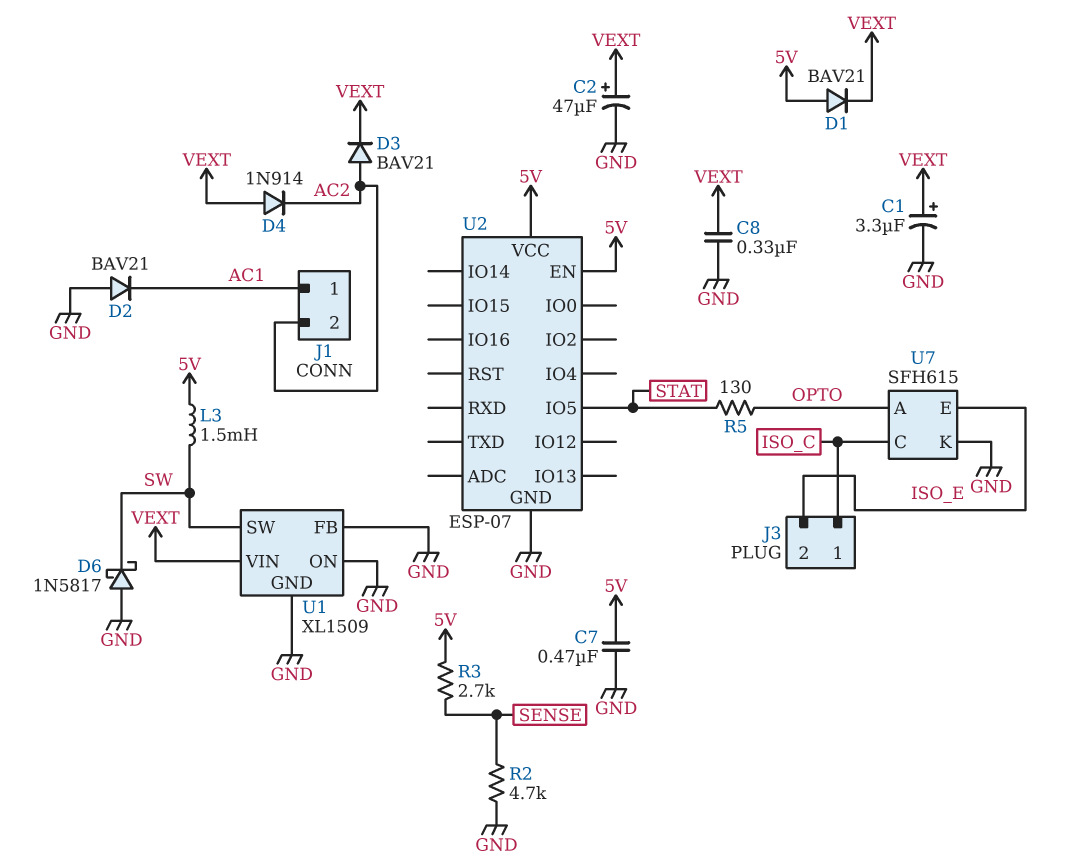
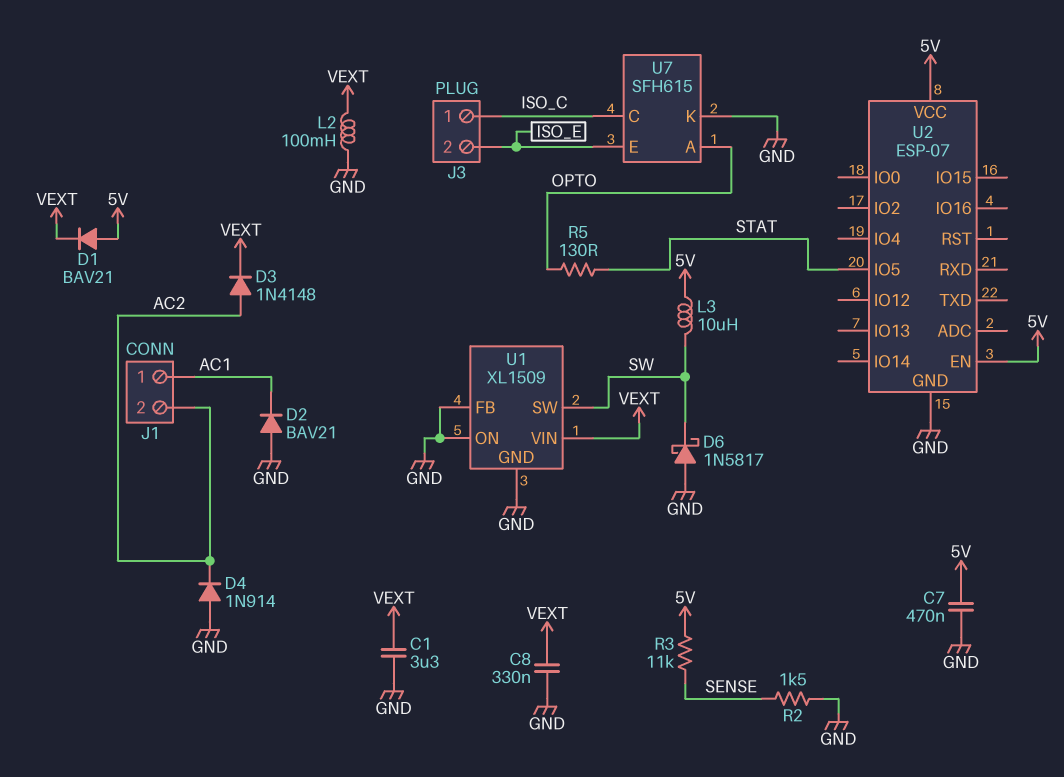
C1: 3.3uF (plus VEXT, minus GND) -> 3.3uF (GND, VEXT)
C2: 47uF (plus VEXT, minus GND) -> none
D3: diode BAV21 (A AC2, K VEXT) -> diode 1N4148 (A AC2, K VEXT)
D4: diode 1N914 (A VEXT, K AC2) -> diode 1N914 (A GND, K AC2)
L2: none -> 100mH (GND, VEXT)
L3: 1.5mH (5V, SW) -> 10uH (5V, SW)
R2: 4.7k (GND, SENSE) -> 1.5k (GND, SENSE)
R3: 2.7k (5V, SENSE) -> 11k (5V, SENSE)

